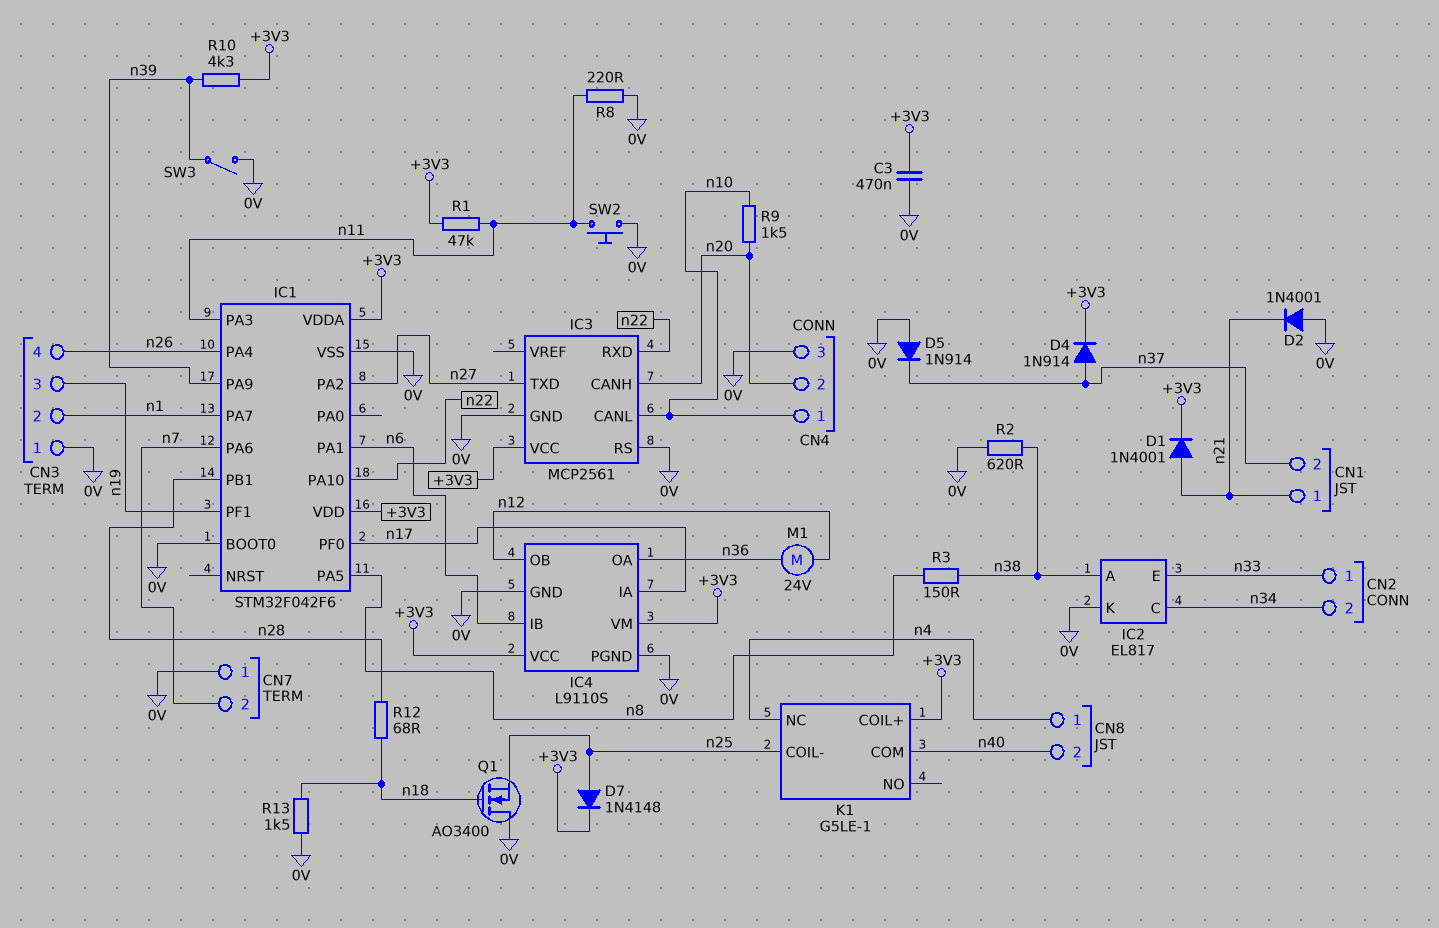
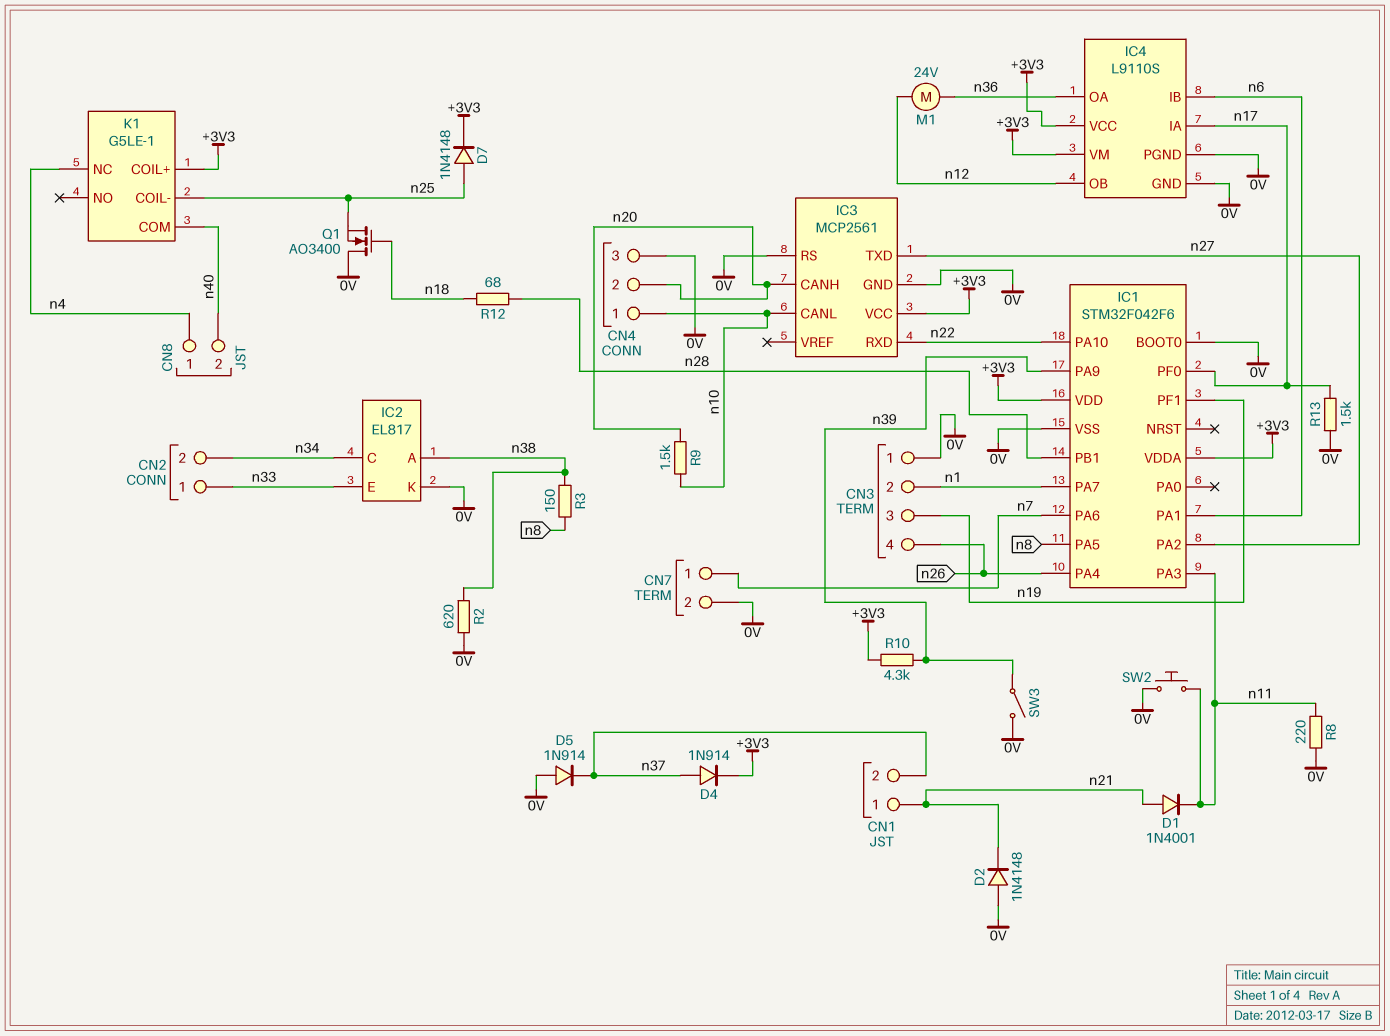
C3: 470nF (+3V3, 0V) -> none
CN7 pin 1: 0V -> n7
CN7 pin 2: n7 -> 0V
D1: diode 1N4001 (A n21, K +3V3) -> diode 1N4001 (A n21, K n11)
D2: diode 1N4001 (A 0V, K n21) -> diode 1N4148 (A 0V, K n21)
R1: 47k (+3V3, n11) -> none
R13: 1.5k (0V, n18) -> 1.5k (0V, n17)

